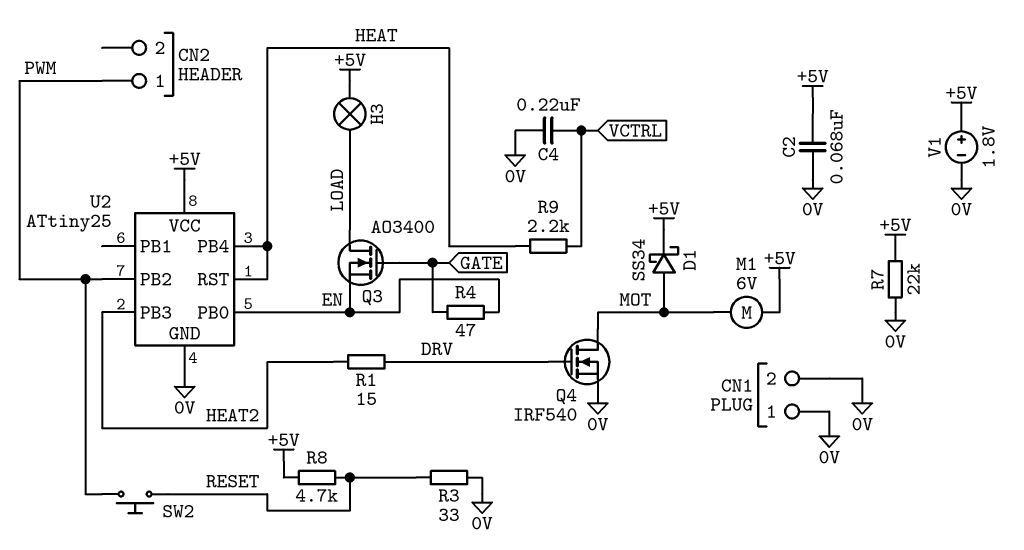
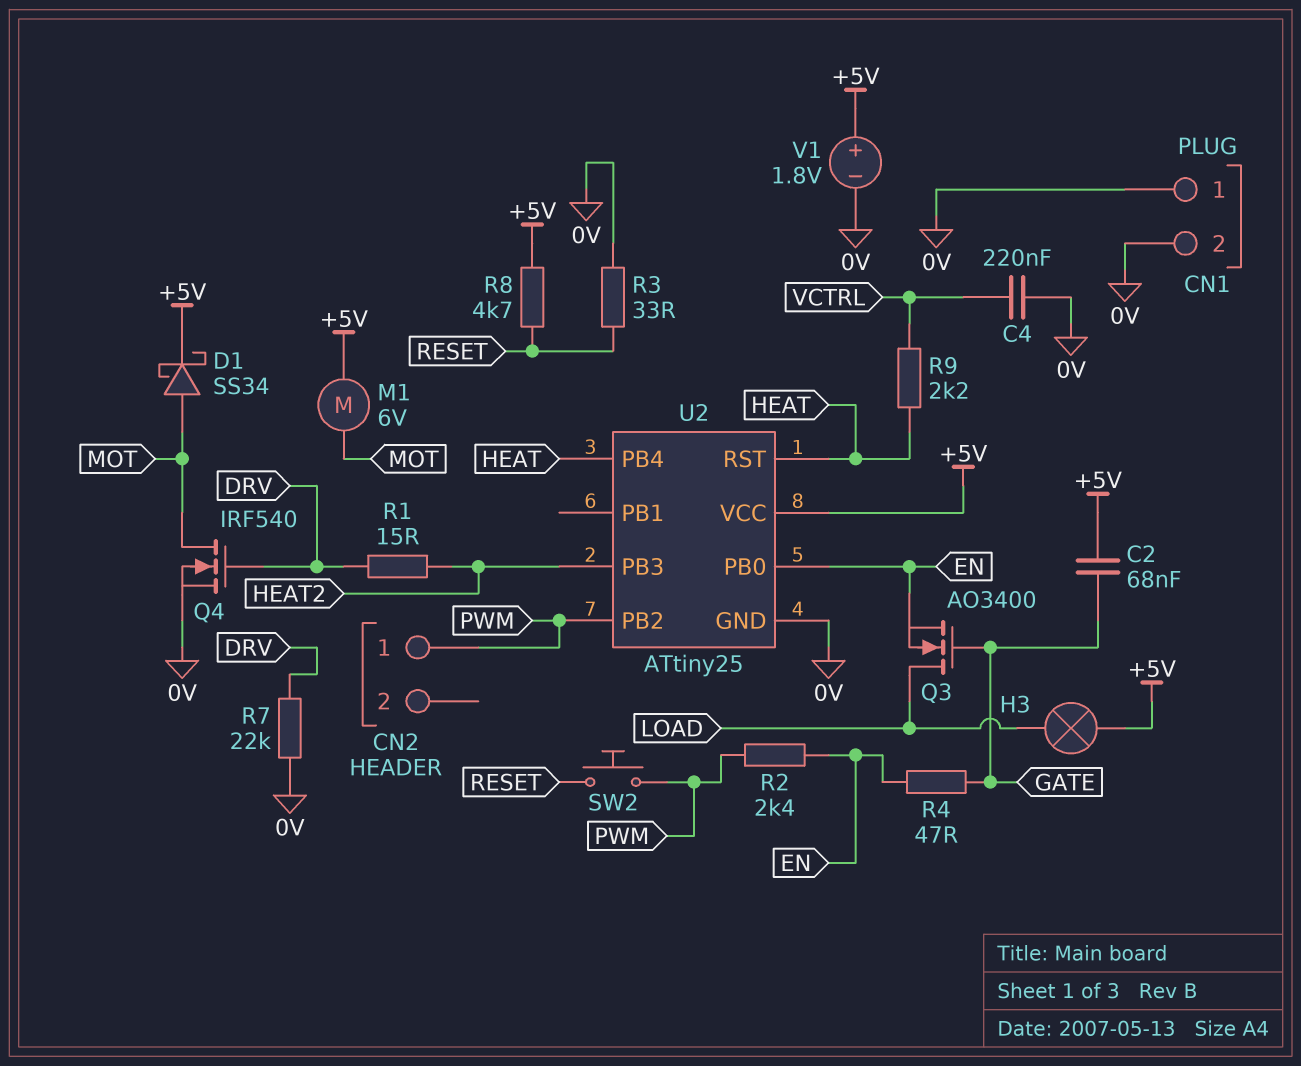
C2: 68nF (+5V, 0V) -> 68nF (+5V, GATE)
R2: none -> 2.4k (EN, PWM)
R7: 22k (+5V, 0V) -> 22k (0V, DRV)

